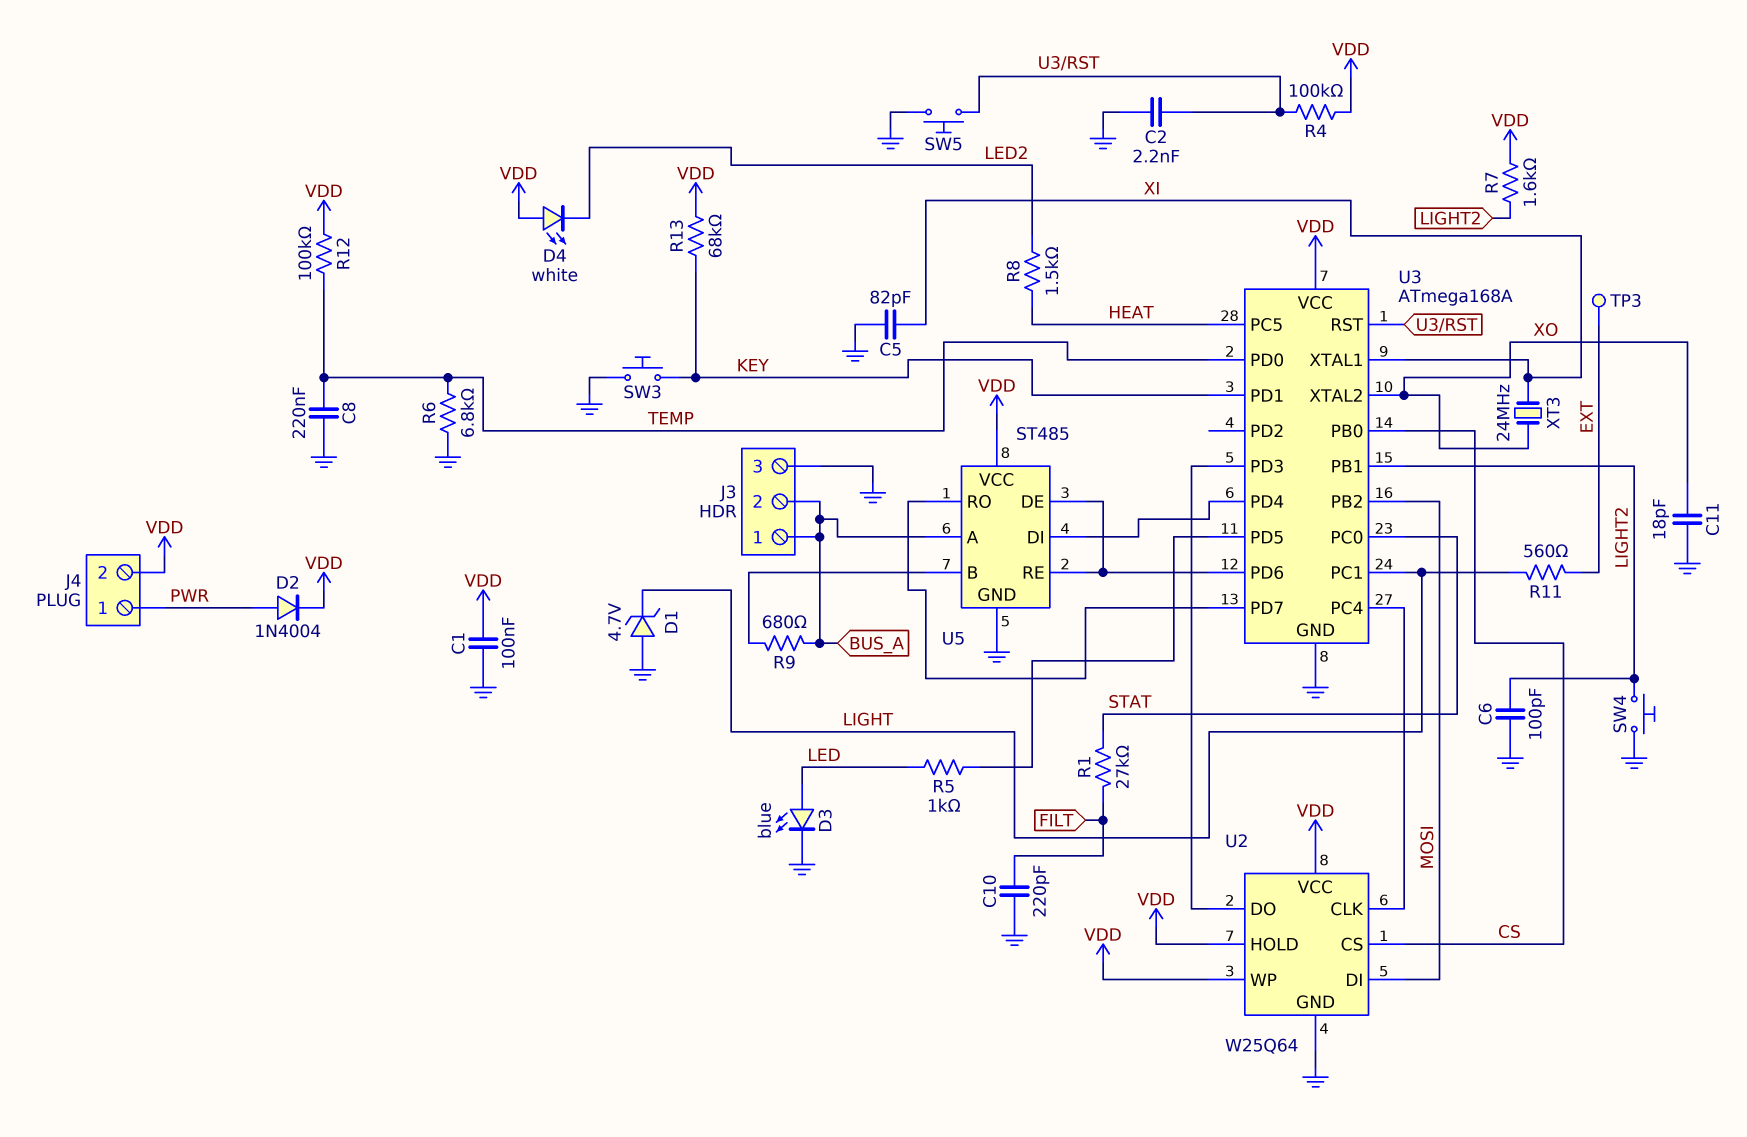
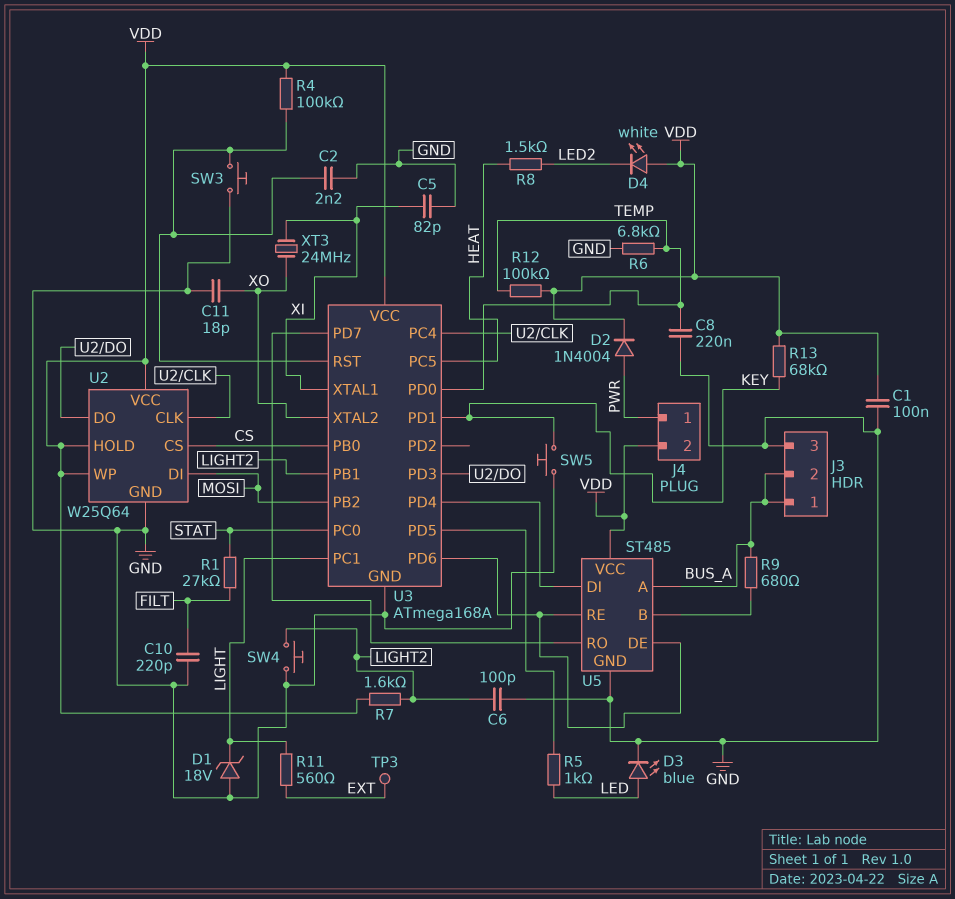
D1: zener 4.7V (A GND, K LIGHT) -> zener 18V (A GND, K LIGHT)
SW3: button (GND, KEY) -> button (GND, U3/RST)
SW5: button (GND, U3/RST) -> button (GND, KEY)

